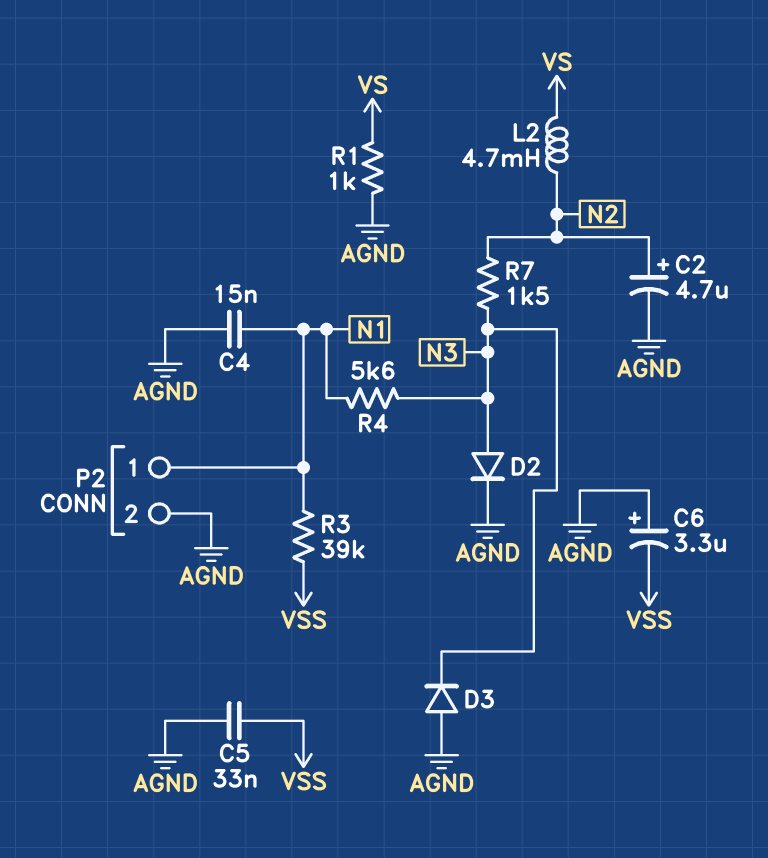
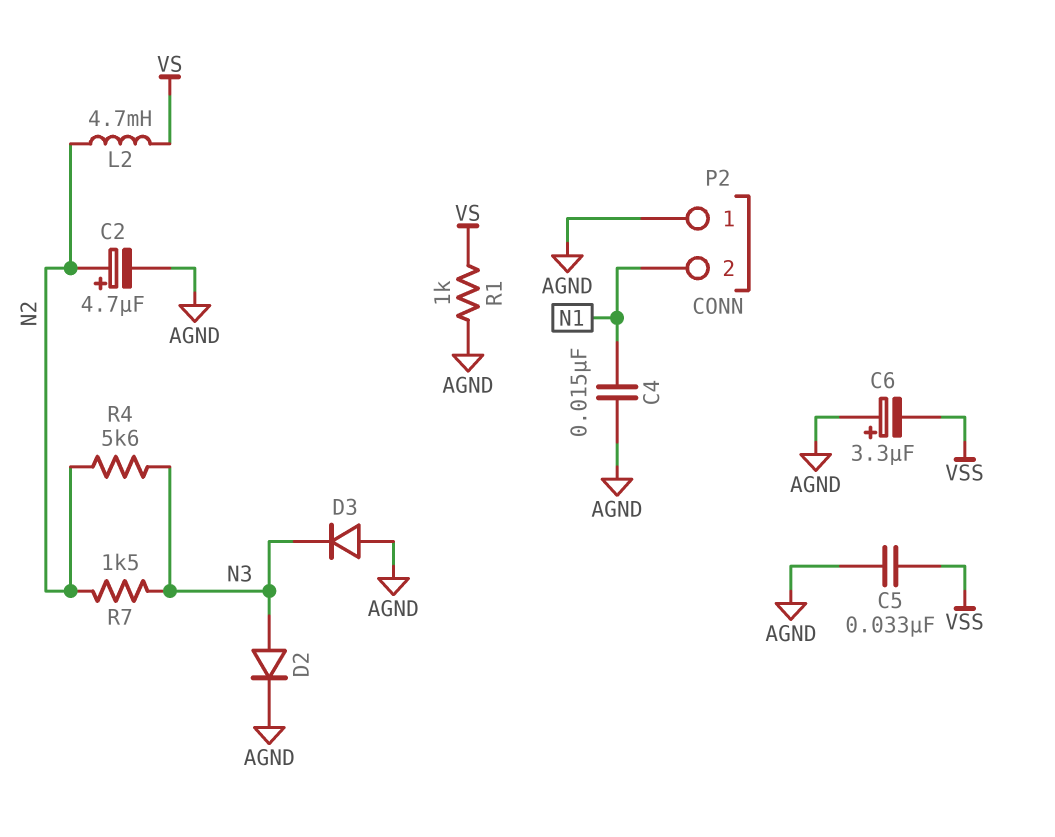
P2 pin 1: N1 -> AGND
P2 pin 2: AGND -> N1
R3: 39k (N1, VSS) -> none
R4: 5.6k (N1, N3) -> 5.6k (N2, N3)

